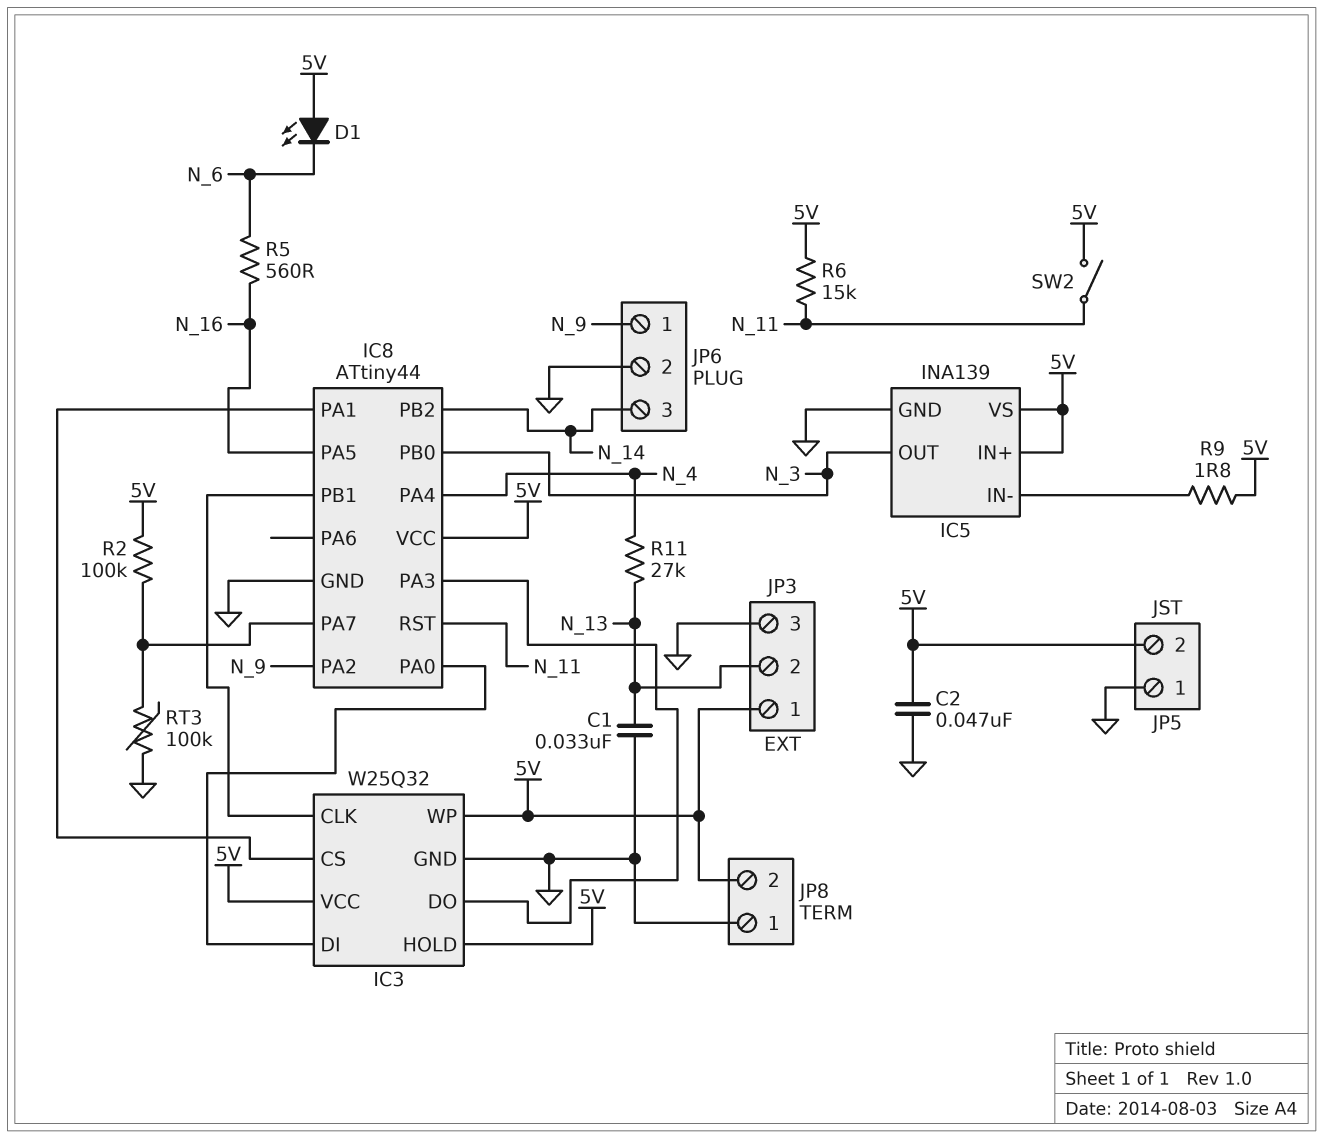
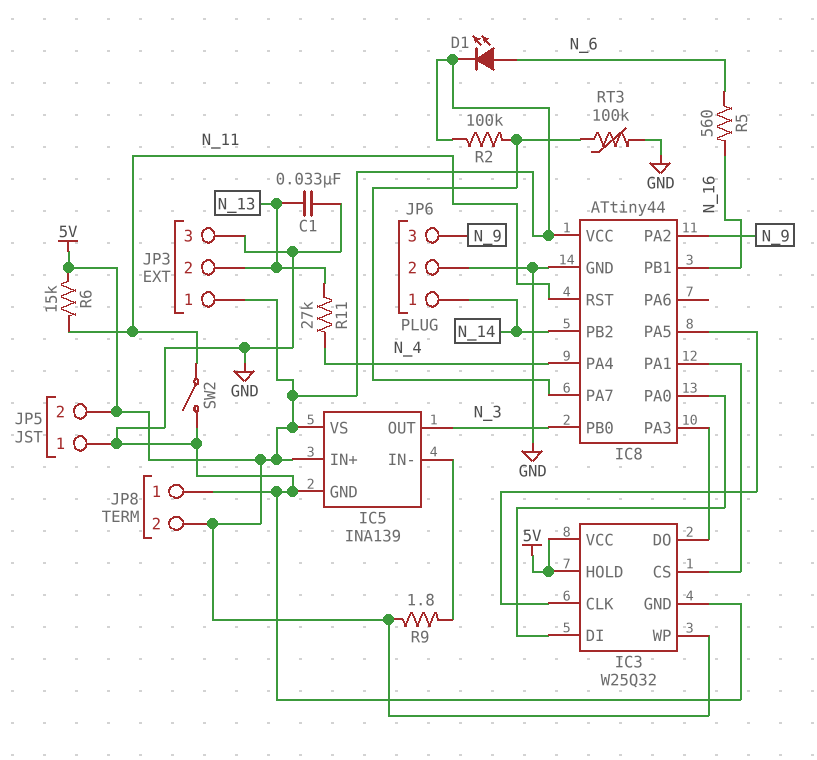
C2: 47nF (5V, GND) -> none
D1: LED (A 5V, K N_6) -> LED (A N_6, K 5V)
IC8 pin PA5: N_16 -> IC3/CLK
IC8 pin PB1: IC3/CLK -> N_16
JP6 pin 1: N_9 -> N_14
JP6 pin 3: N_14 -> N_9
SW2: switch (5V, N_11) -> switch (GND, N_11)

